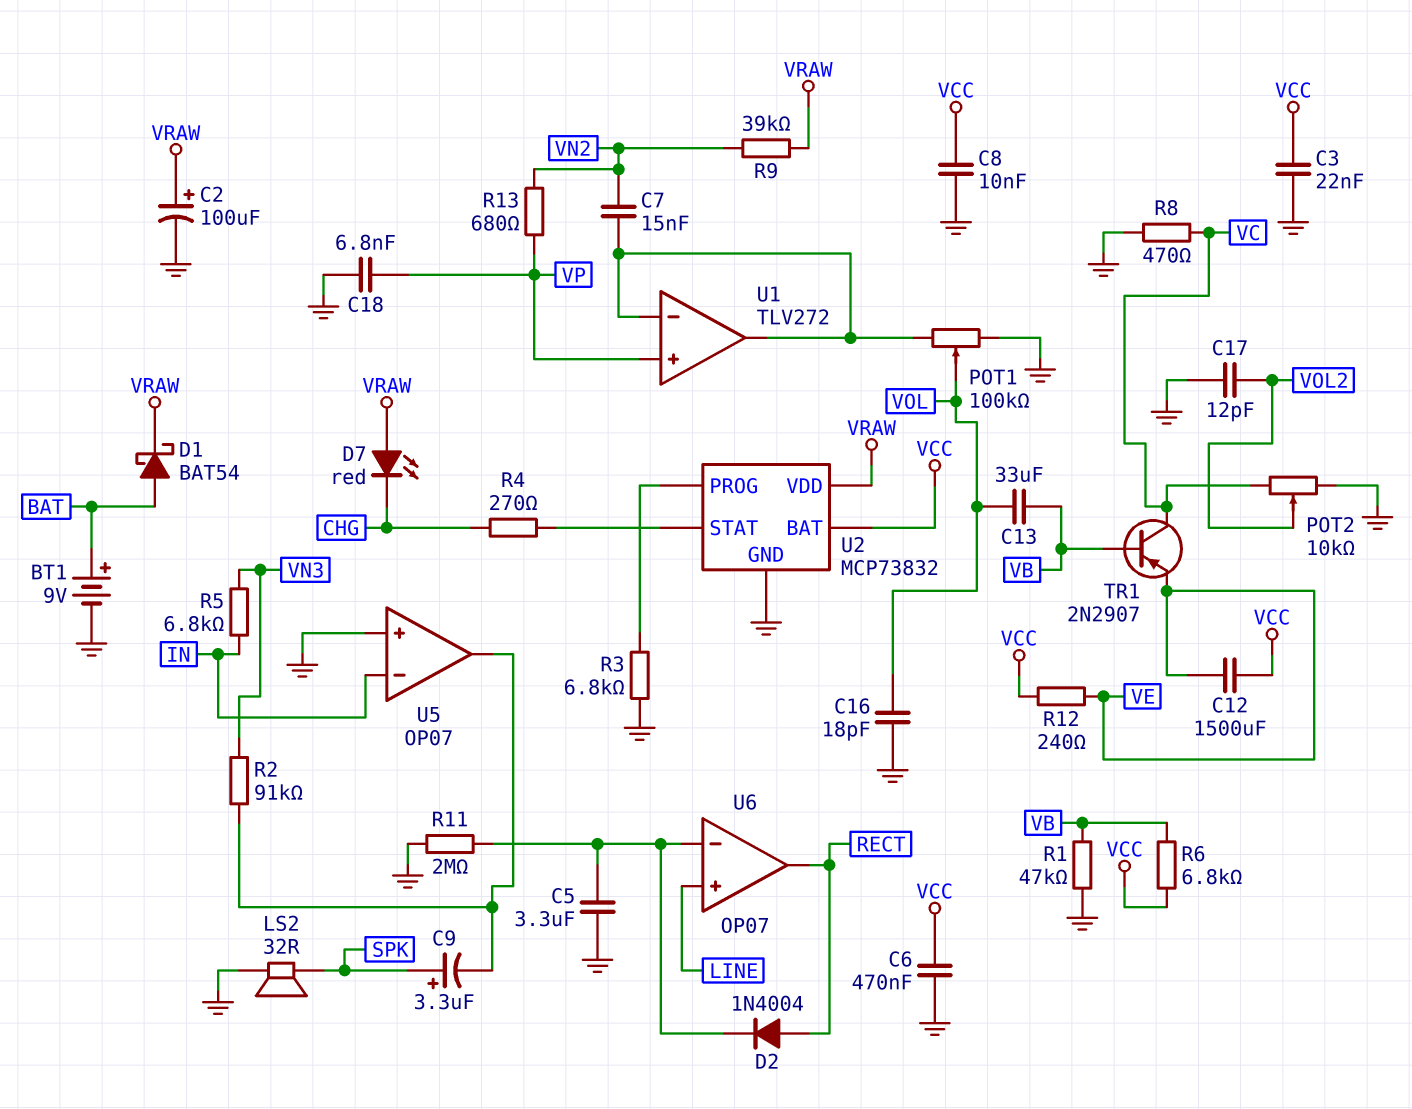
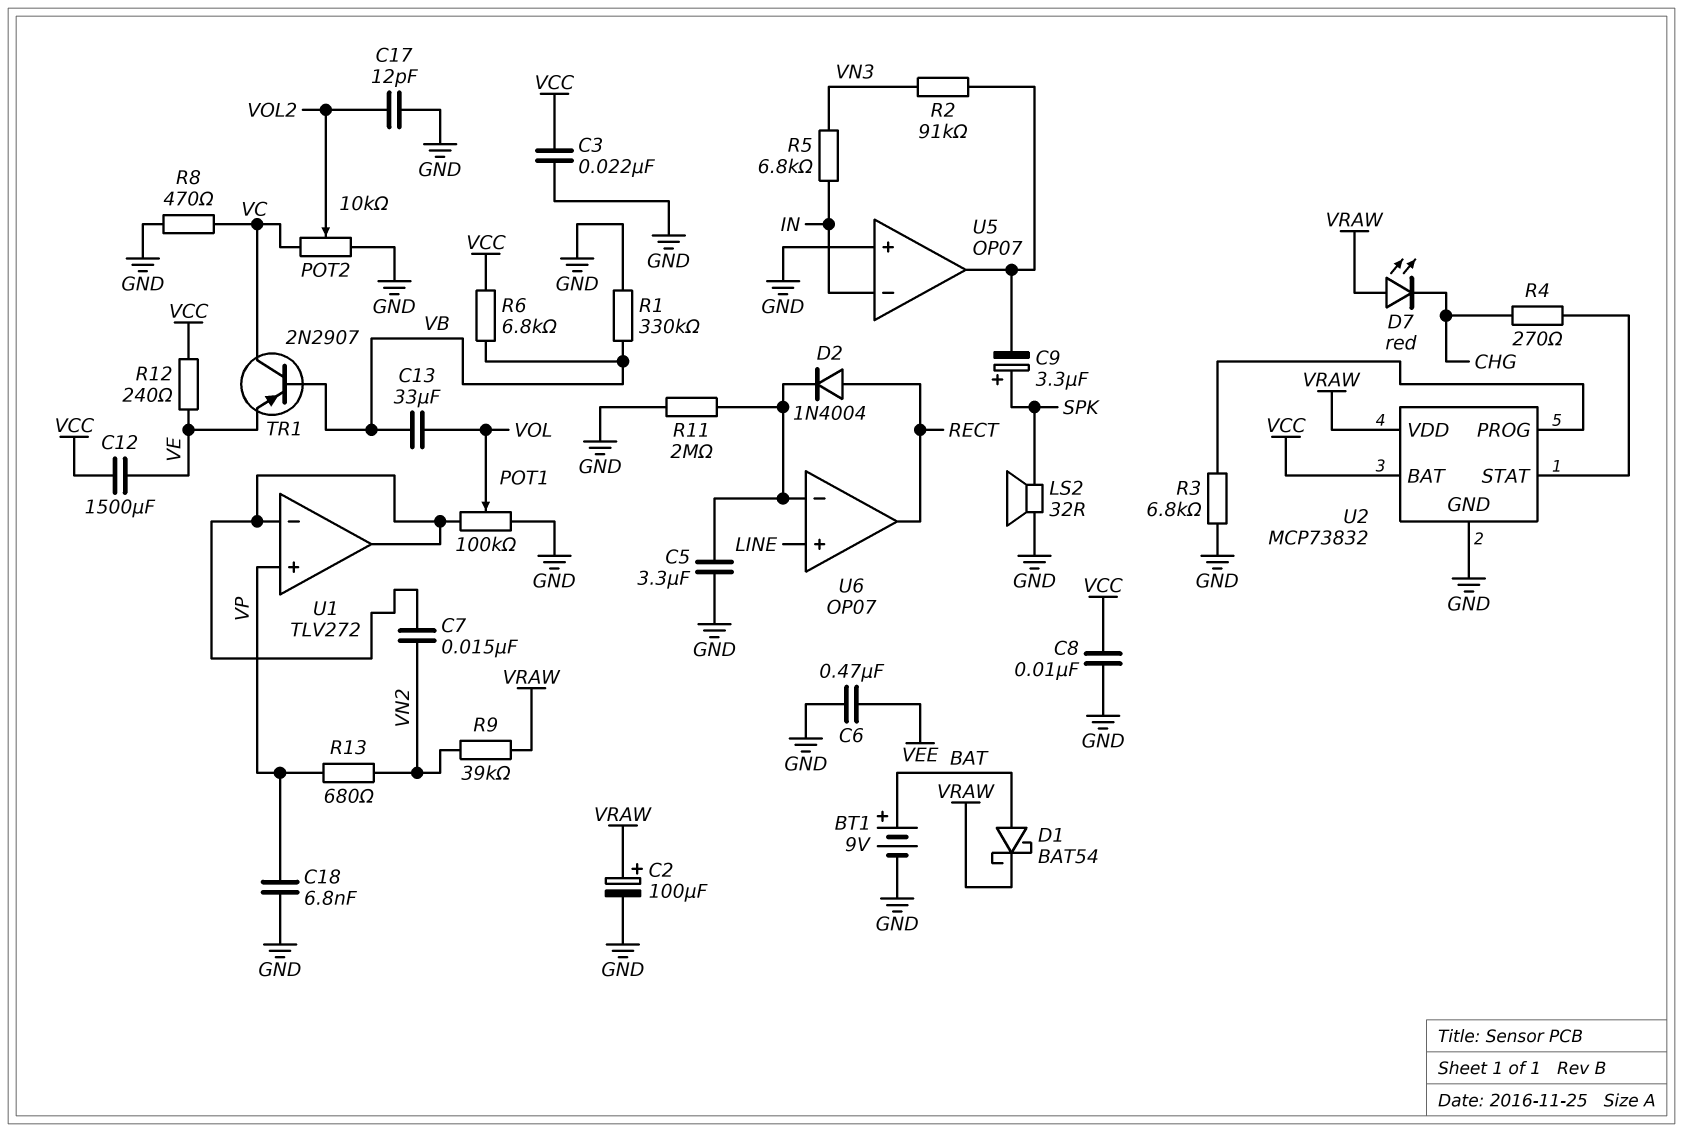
C6: 470nF (GND, VCC) -> 470nF (GND, VEE)
C16: 18pF (GND, VOL) -> none
R1: 47k (GND, VB) -> 330k (GND, VB)

